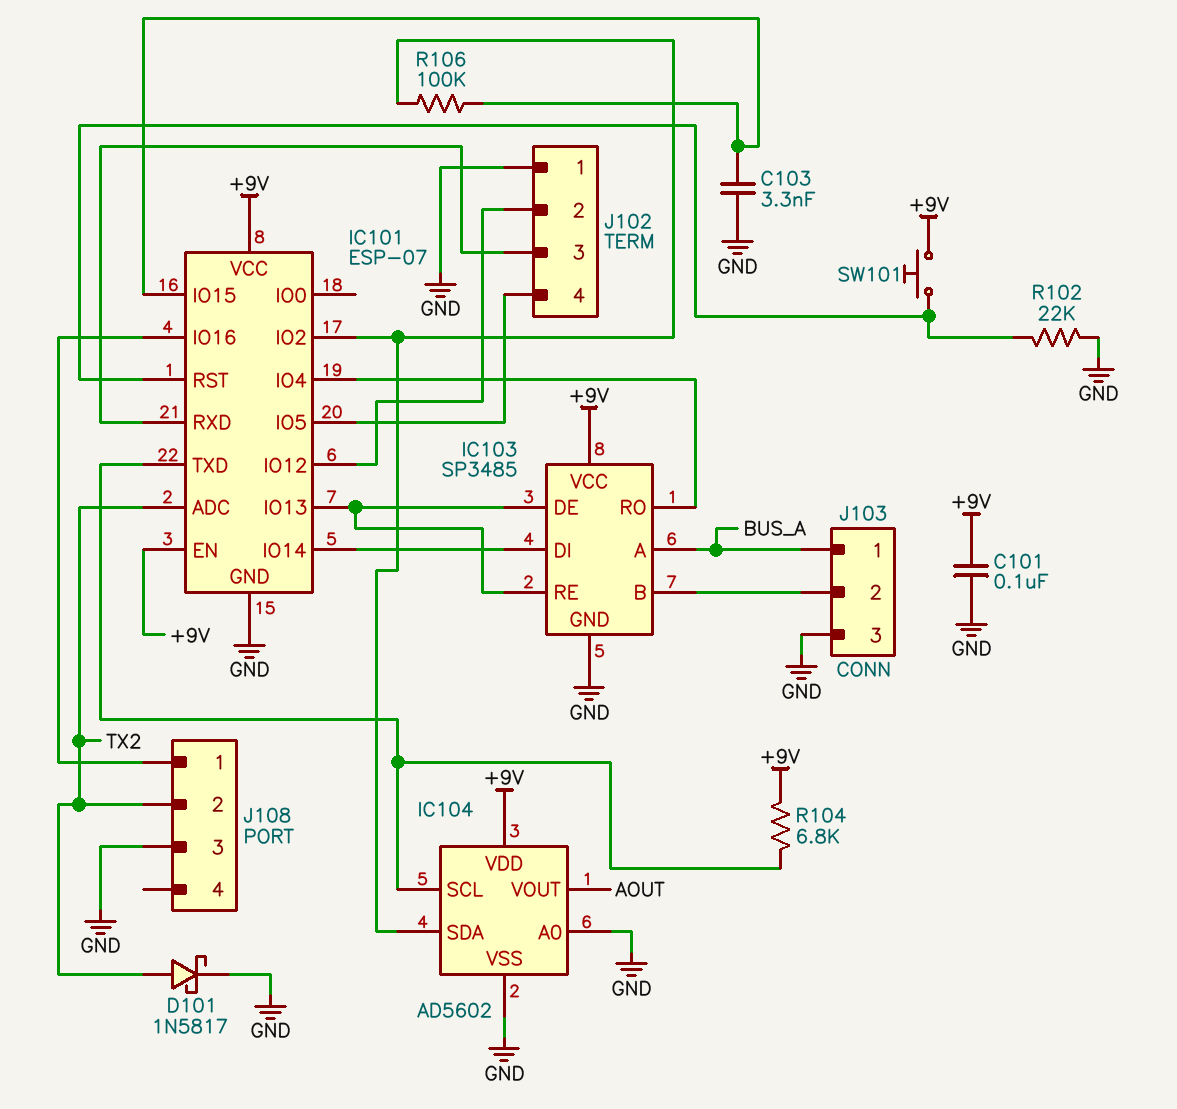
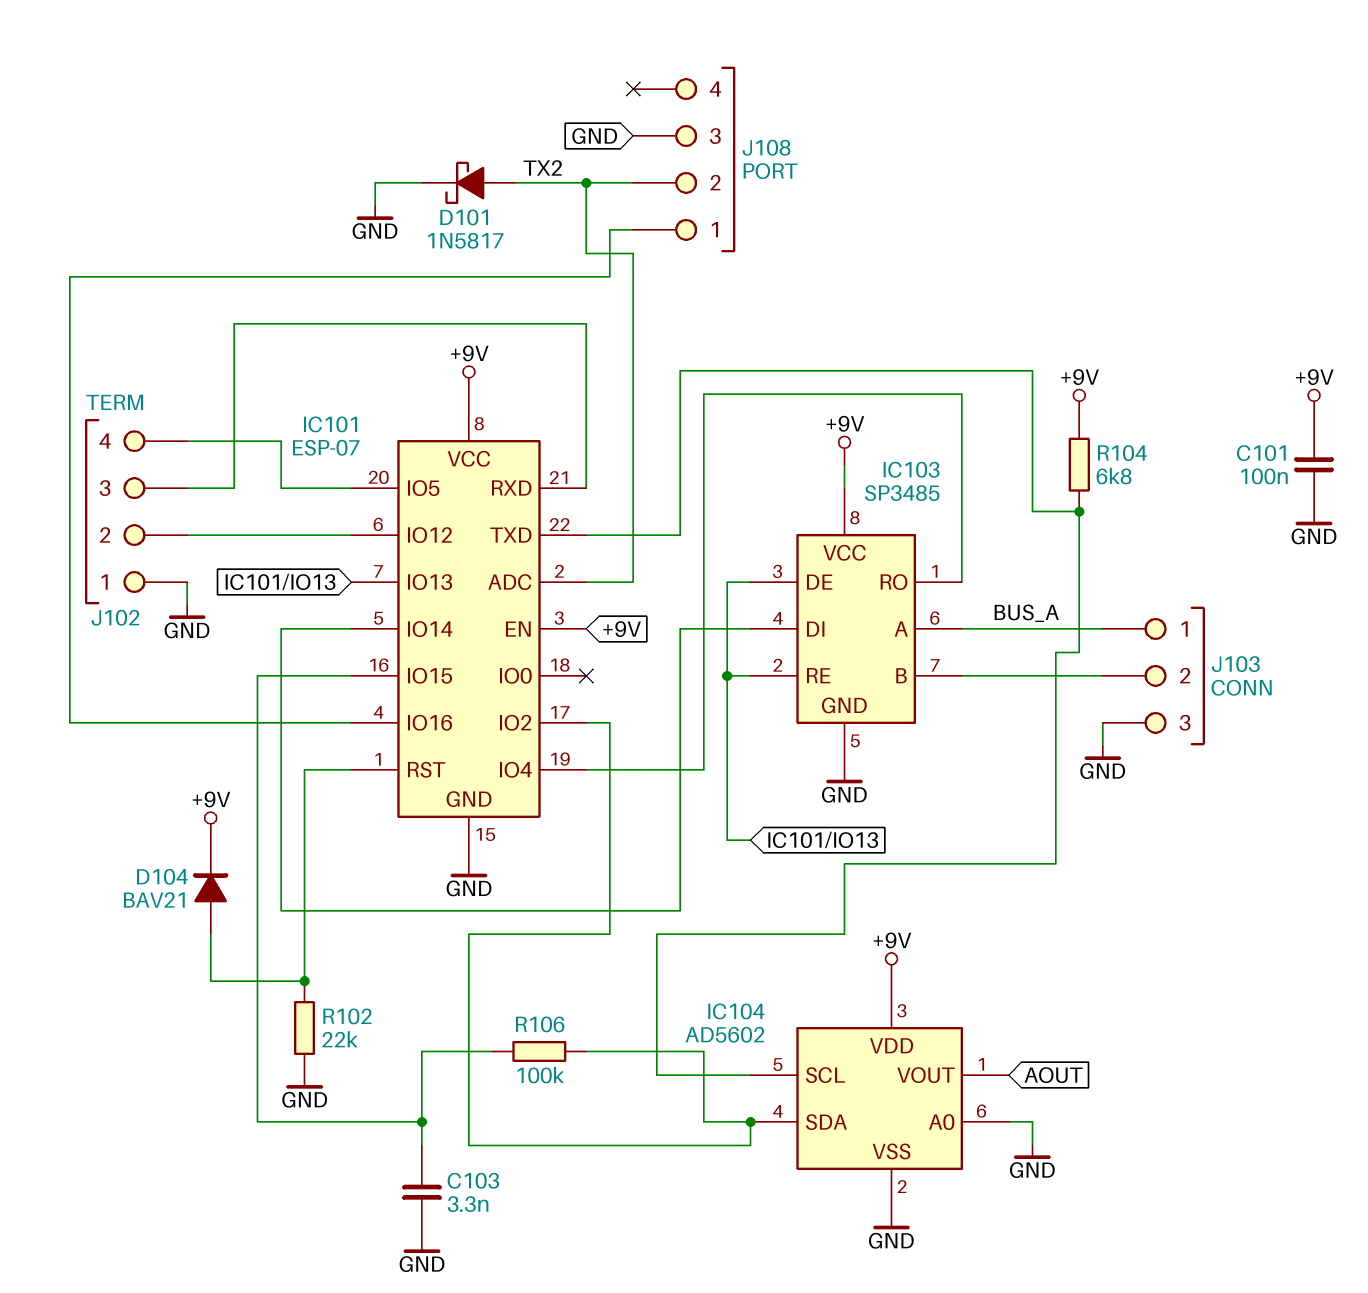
D104: none -> diode BAV21 (A IC101/RST, K +9V)
SW101: button (+9V, IC101/RST) -> none

